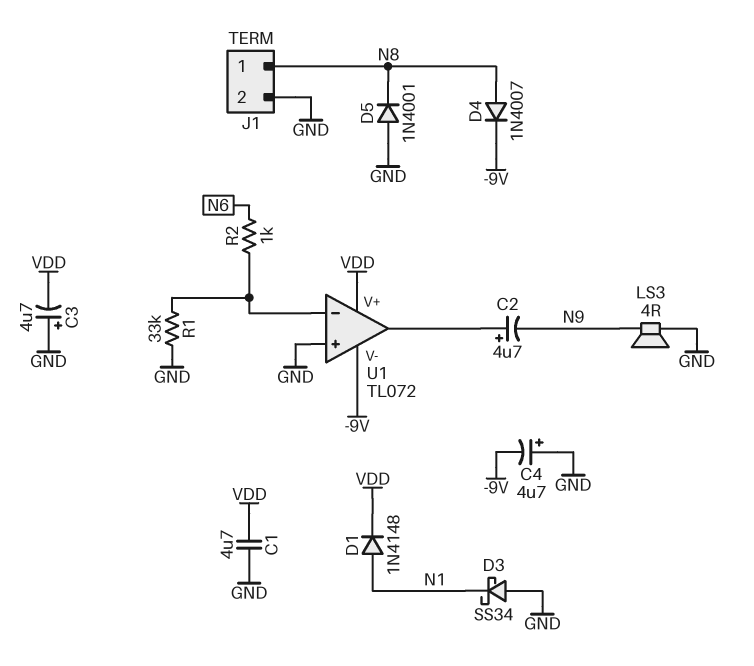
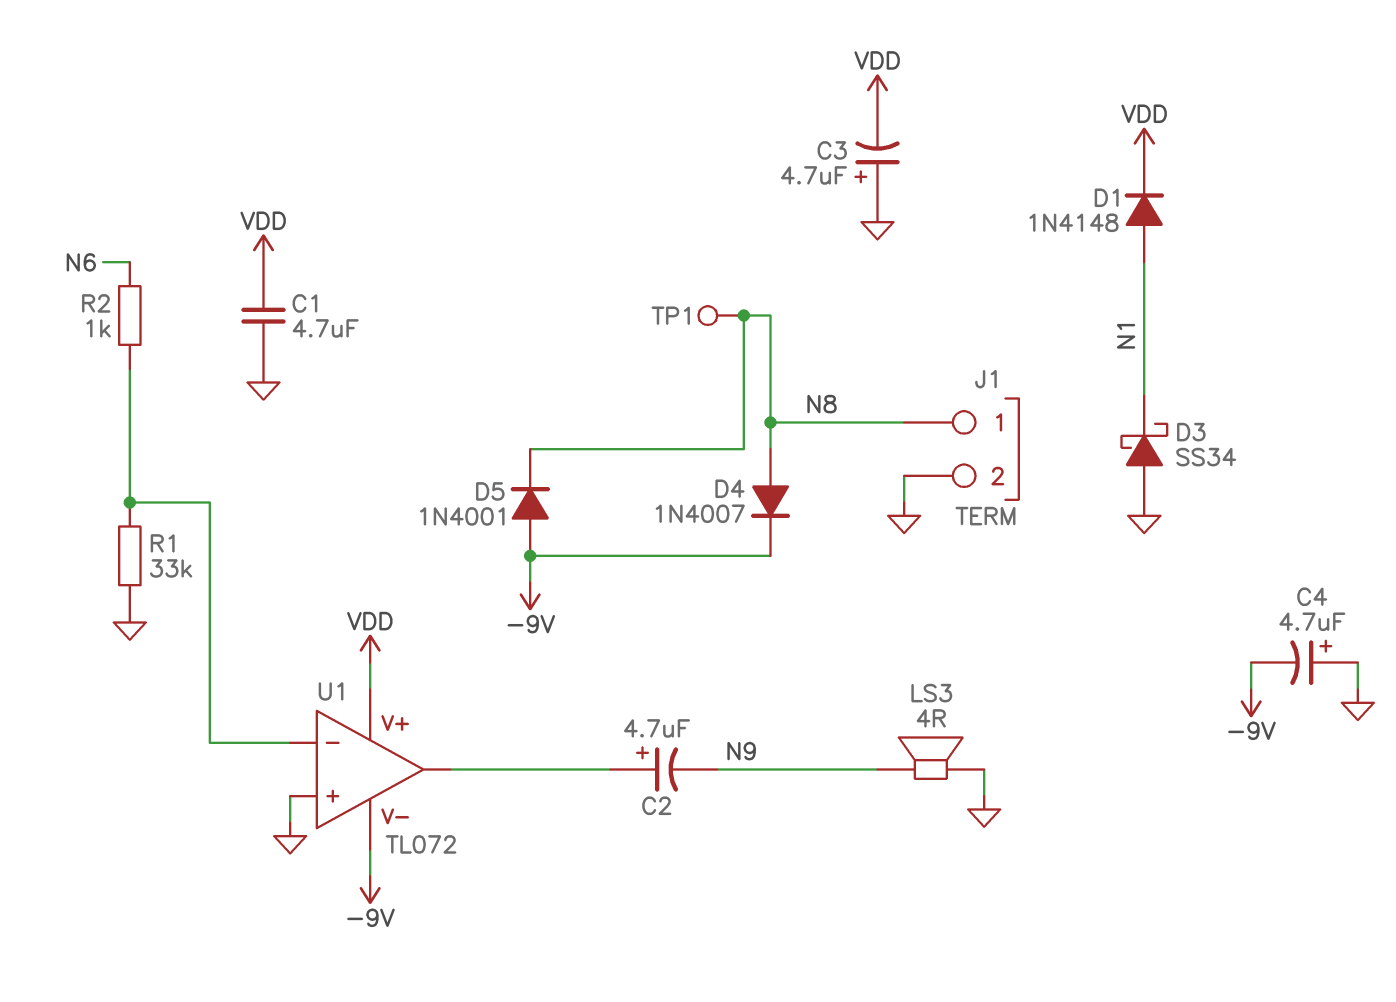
D5: diode 1N4001 (A GND, K N8) -> diode 1N4001 (A -9V, K N8)
TP1: none -> test point (N8)

